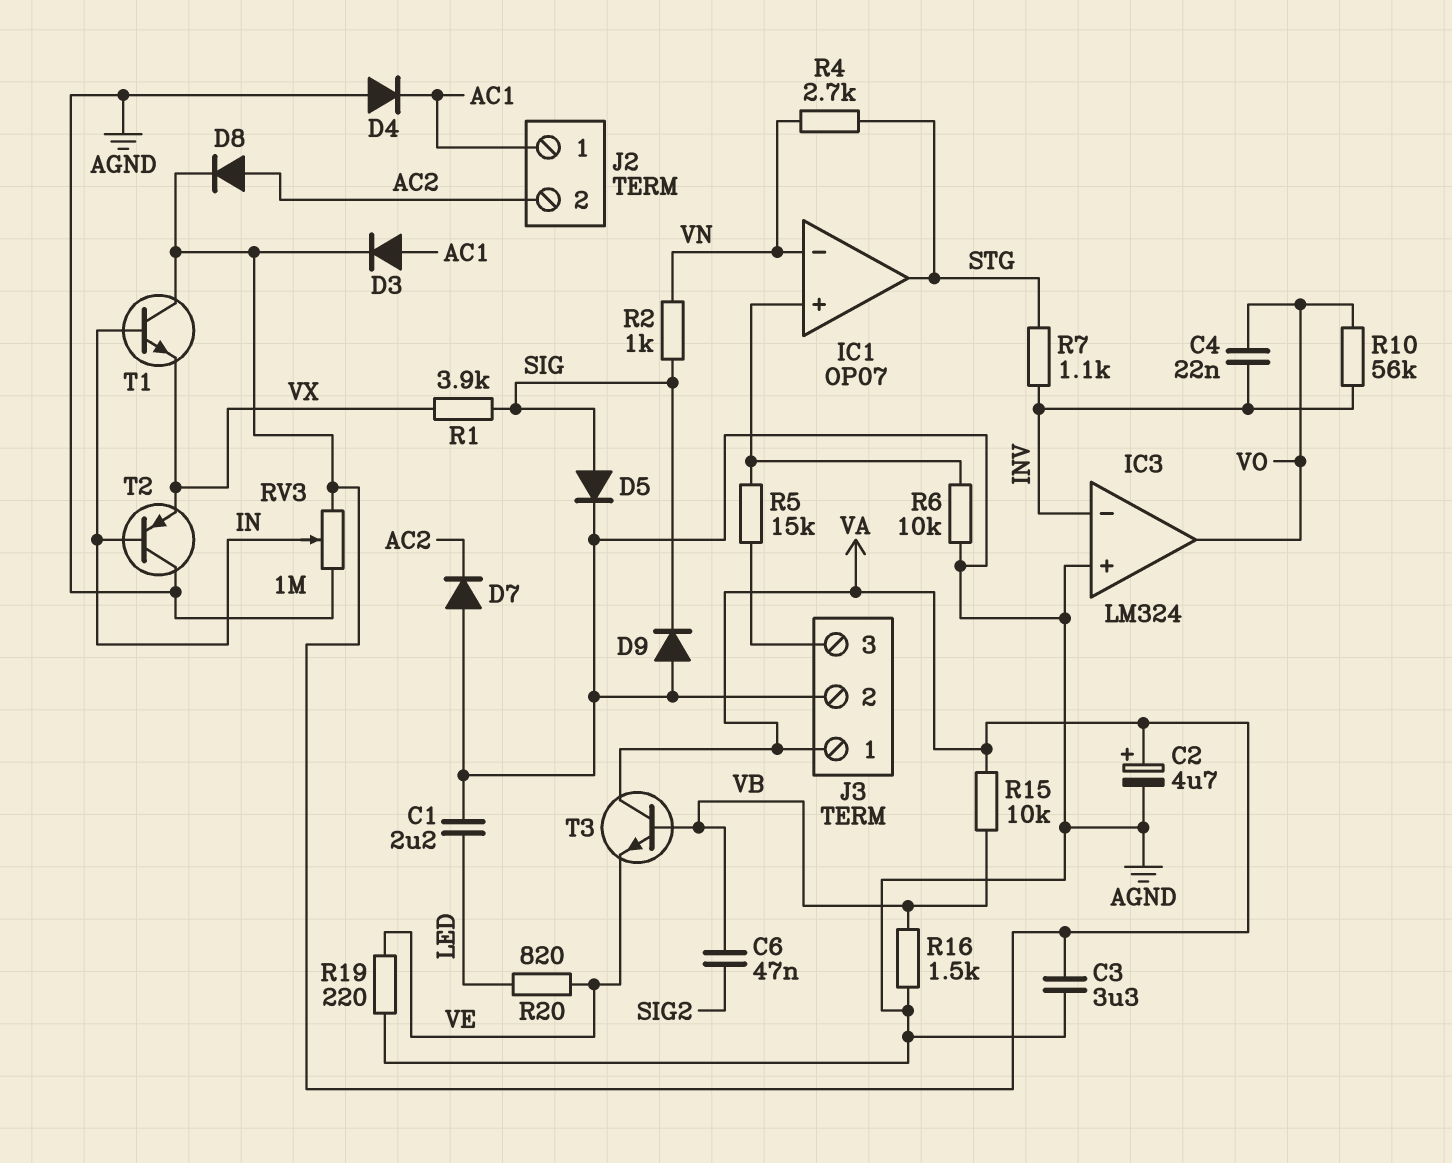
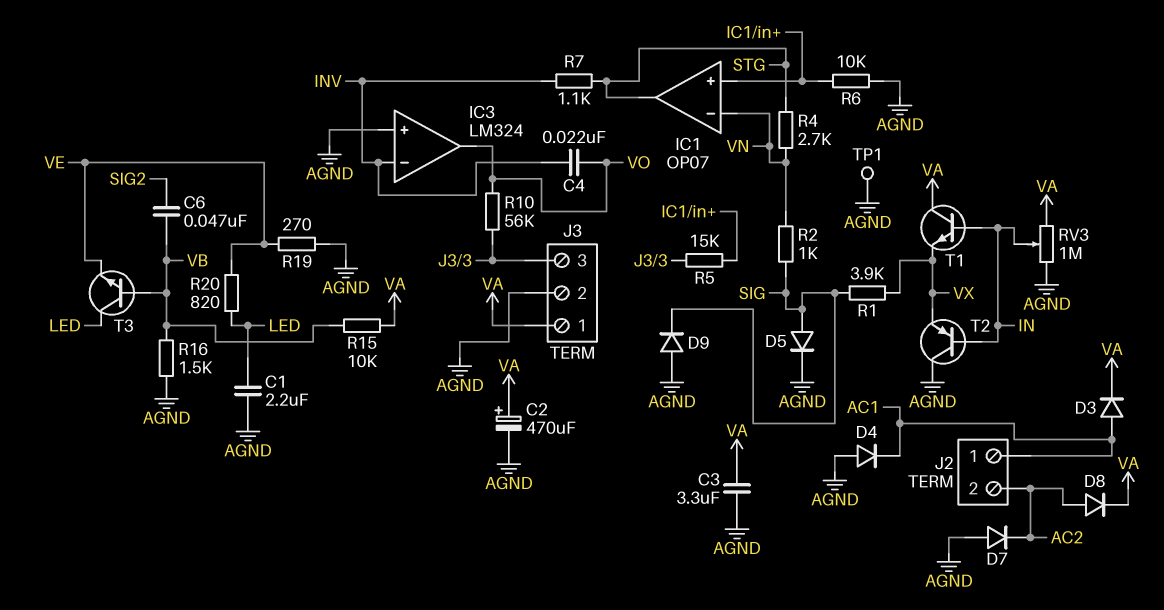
C2: 4.7uF (plus VA, minus AGND) -> 470uF (plus VA, minus AGND)
R10: 56k (INV, VO) -> 56k (J3/3, VO)
R19: 220 (AGND, VE) -> 270 (AGND, VE)
T3: NPN (B VB, C VA, E VE) -> NPN (B VB, C LED, E VE)
TP1: none -> test point (AGND)

